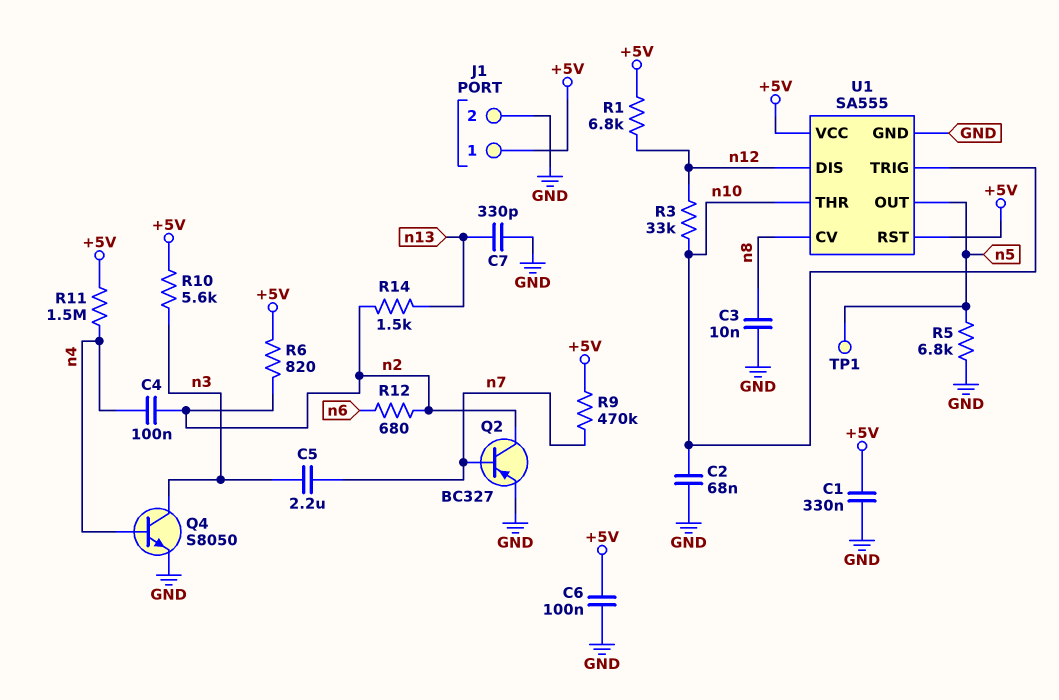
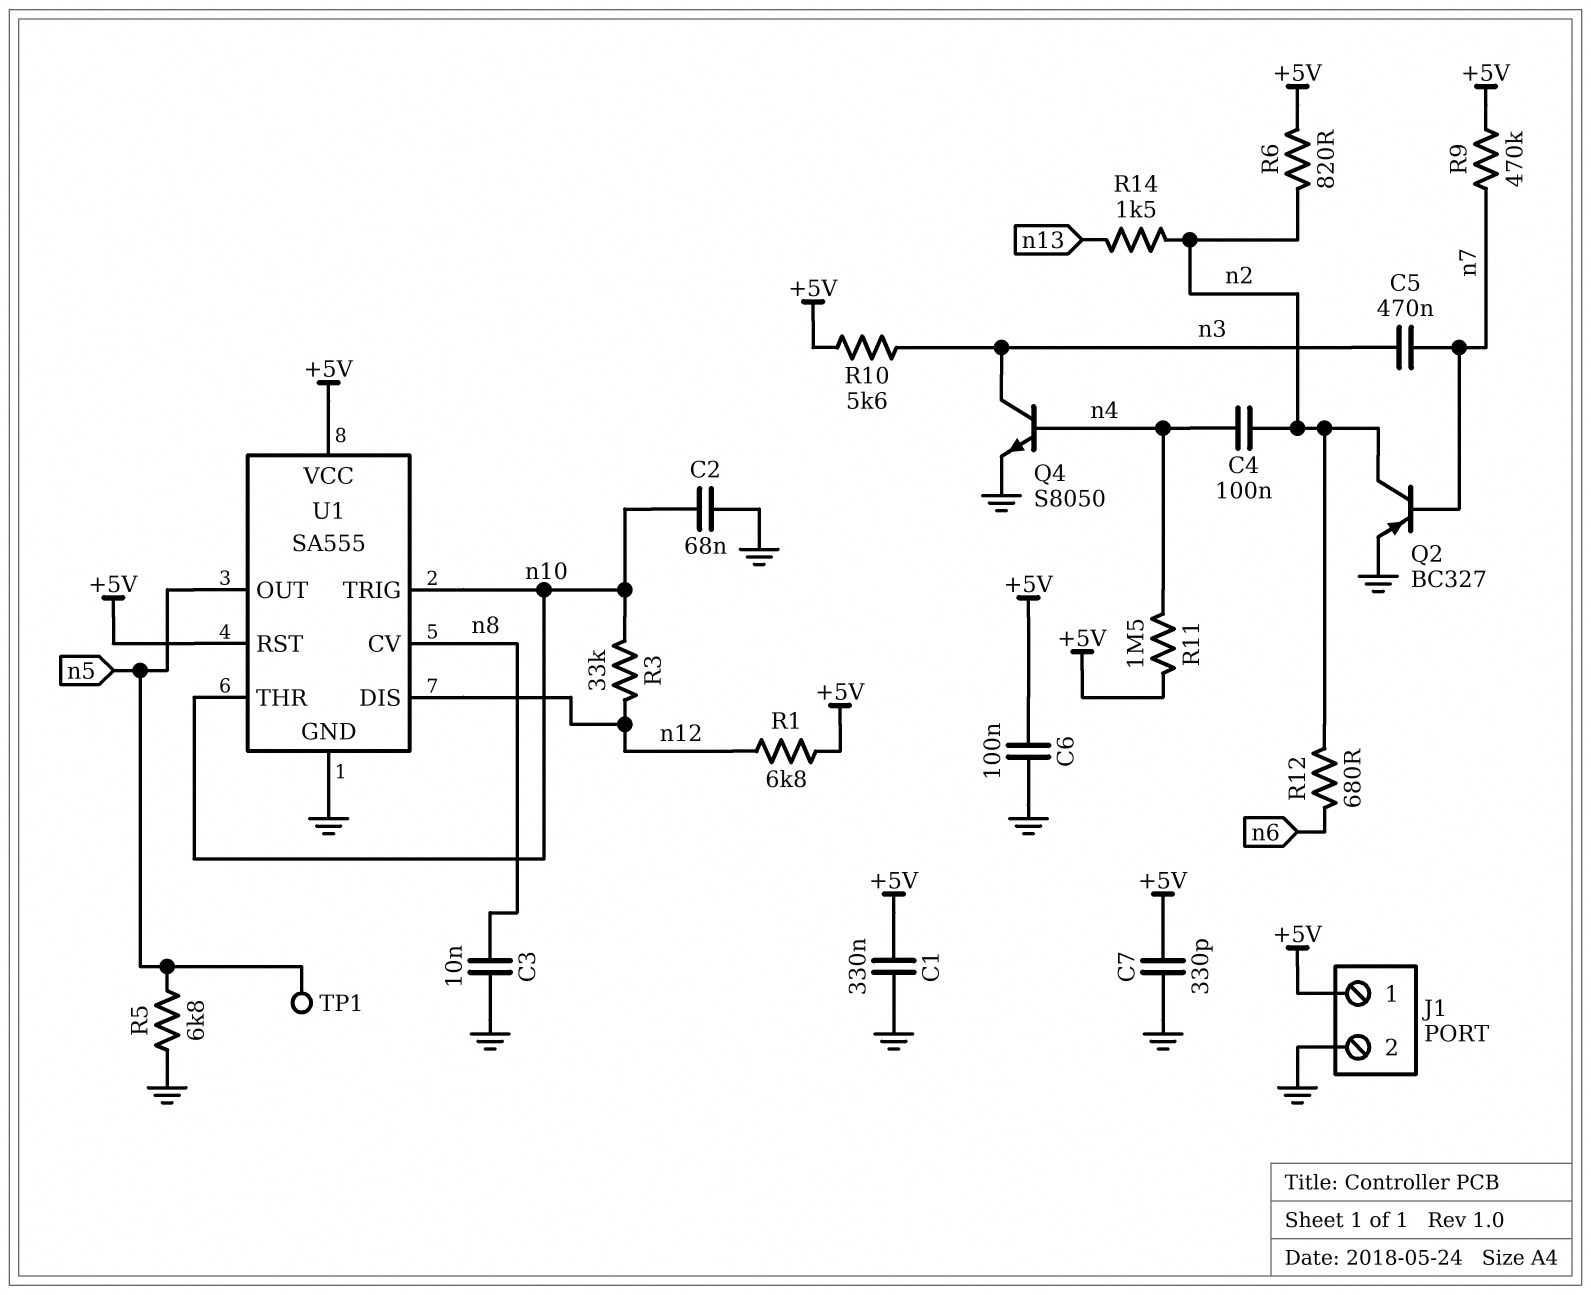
C5: 2.2uF (n3, n7) -> 470nF (n3, n7)
C7: 330pF (GND, n13) -> 330pF (+5V, GND)

